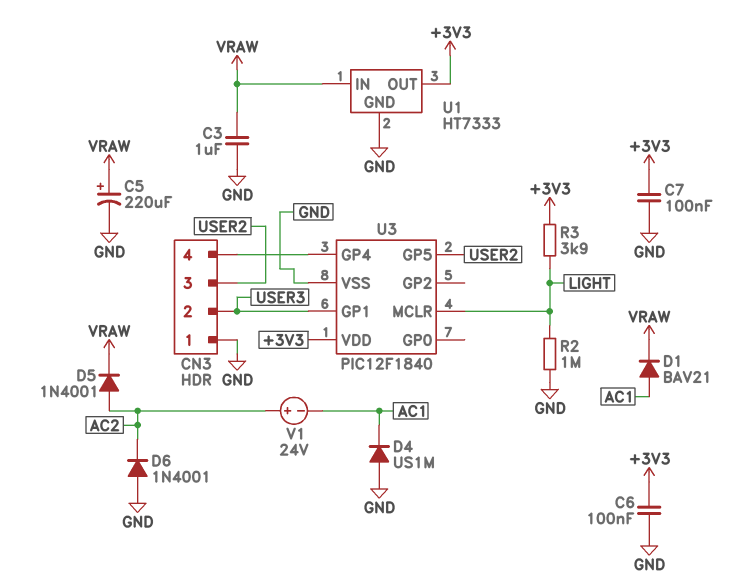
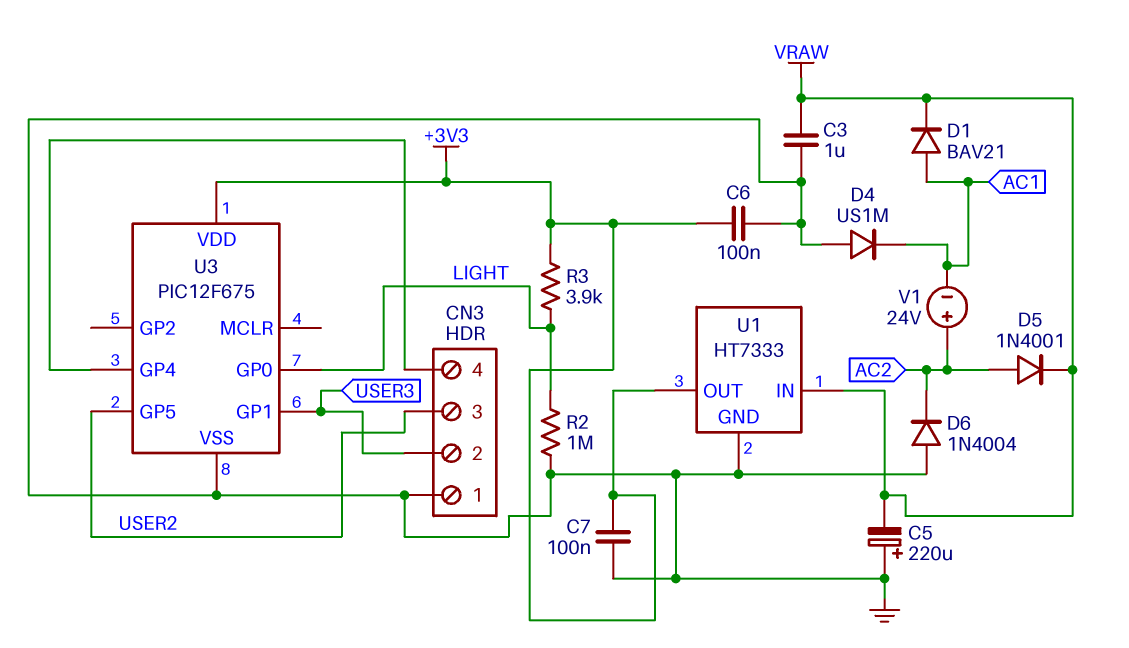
C5: 220uF (plus VRAW, minus GND) -> 220uF (plus GND, minus VRAW)
D6: diode 1N4001 (A GND, K AC2) -> diode 1N4004 (A GND, K AC2)
U3: PIC12F1840 -> PIC12F675
U3 pin GP0: none -> LIGHT
U3 pin MCLR: LIGHT -> none

